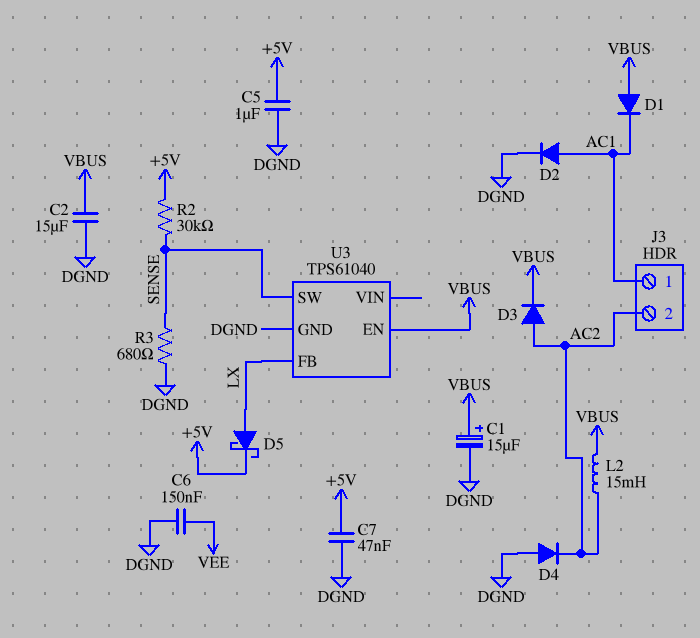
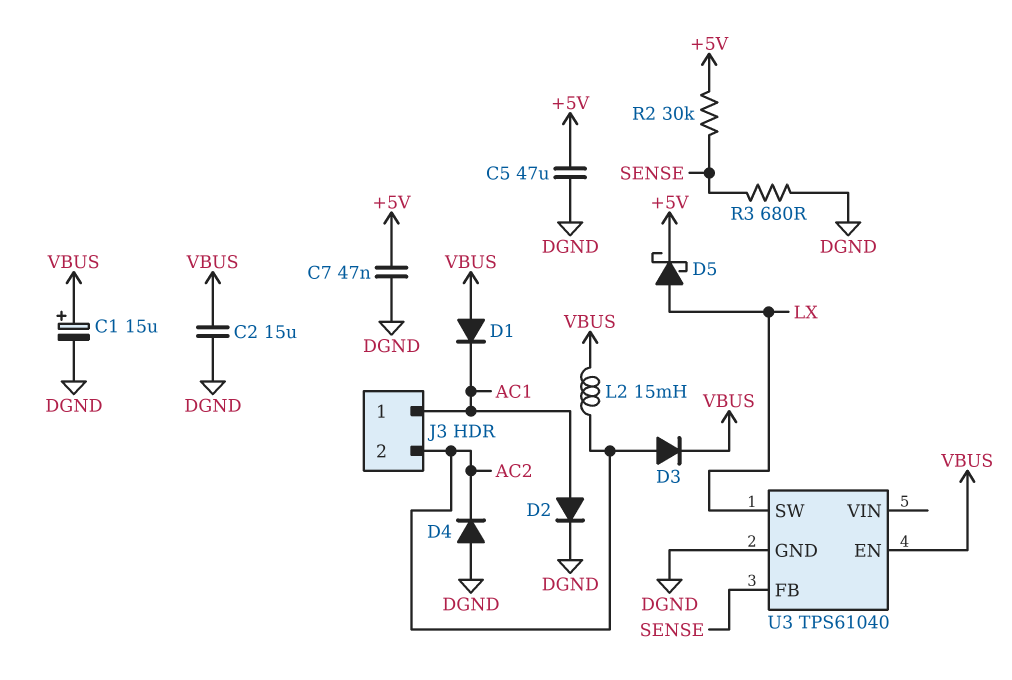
C5: 1uF (+5V, DGND) -> 47uF (+5V, DGND)
C6: 150nF (DGND, VEE) -> none
U3 pin FB: LX -> SENSE
U3 pin SW: SENSE -> LX

